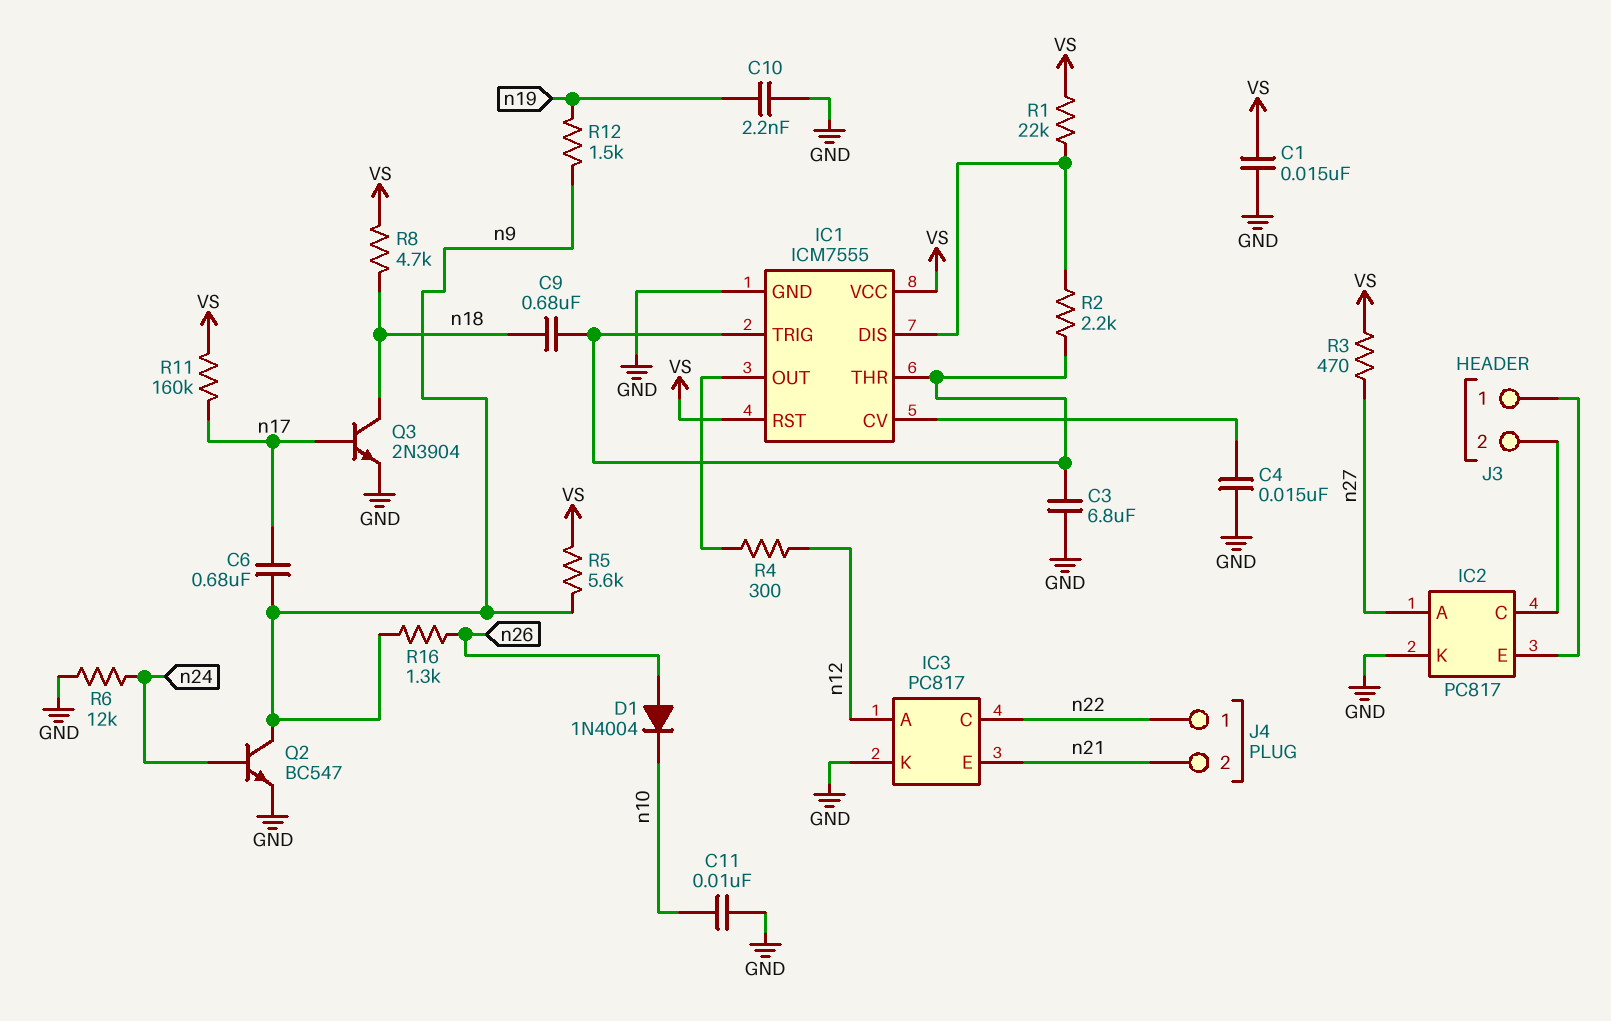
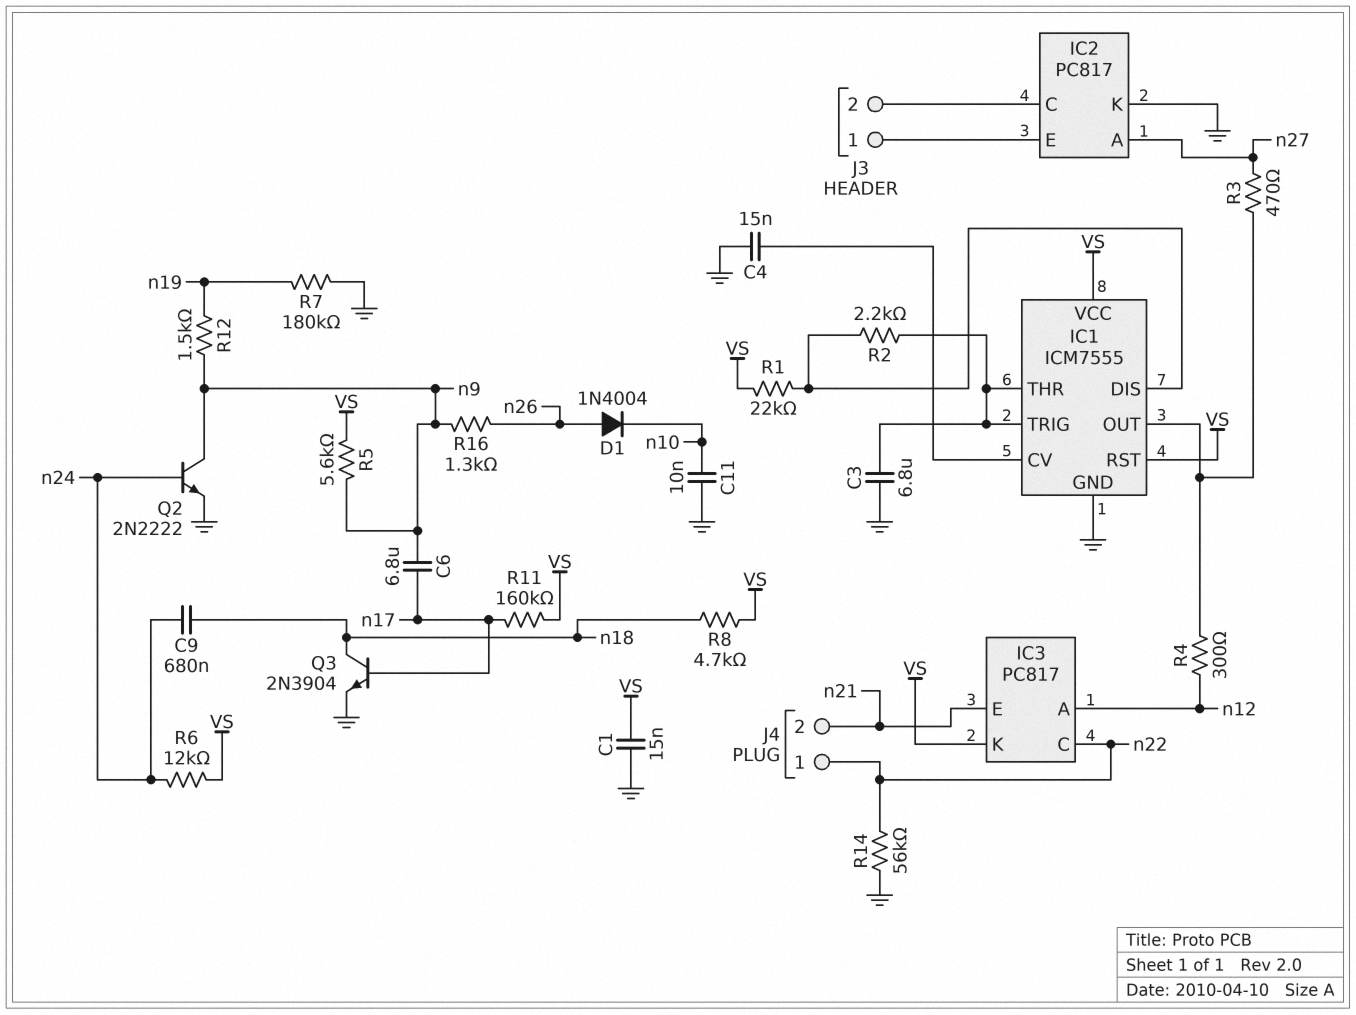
C6: 680nF (n9, n17) -> 6.8uF (n9, n17)
C9: 680nF (IC1/THR, n18) -> 680nF (n18, n24)
C10: 2.2nF (GND, n19) -> none
IC3 pin K: GND -> VS
Q2: NPN BC547 (B n24, C n9, E GND) -> NPN 2N2222 (B n24, C n9, E GND)
R3: 470 (VS, n27) -> 470 (IC1/OUT, n27)
R6: 12k (GND, n24) -> 12k (VS, n24)
R7: none -> 180k (GND, n19)
R14: none -> 56k (GND, n22)

